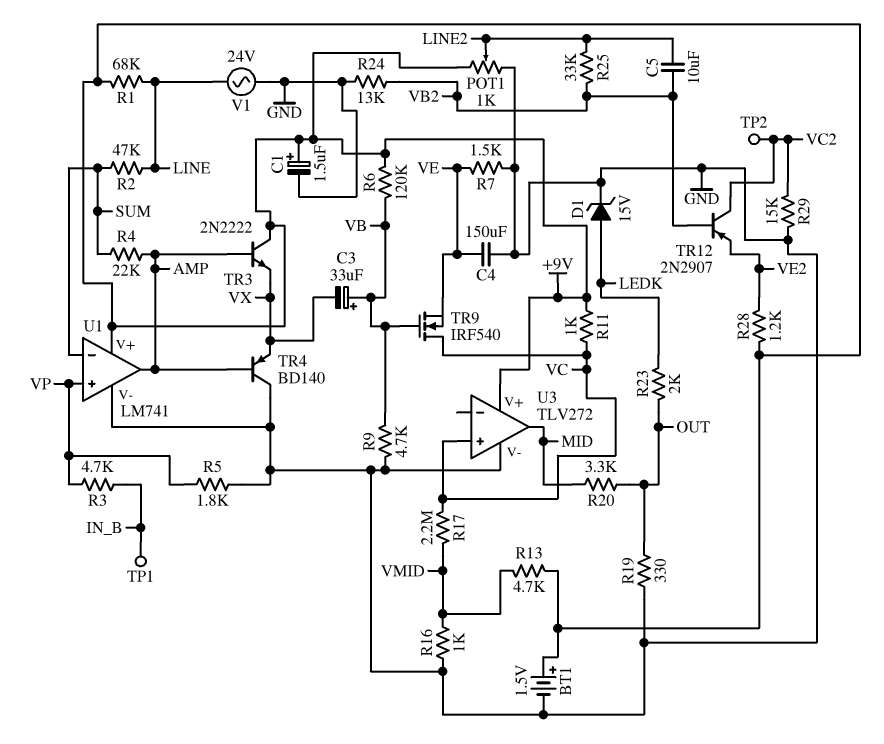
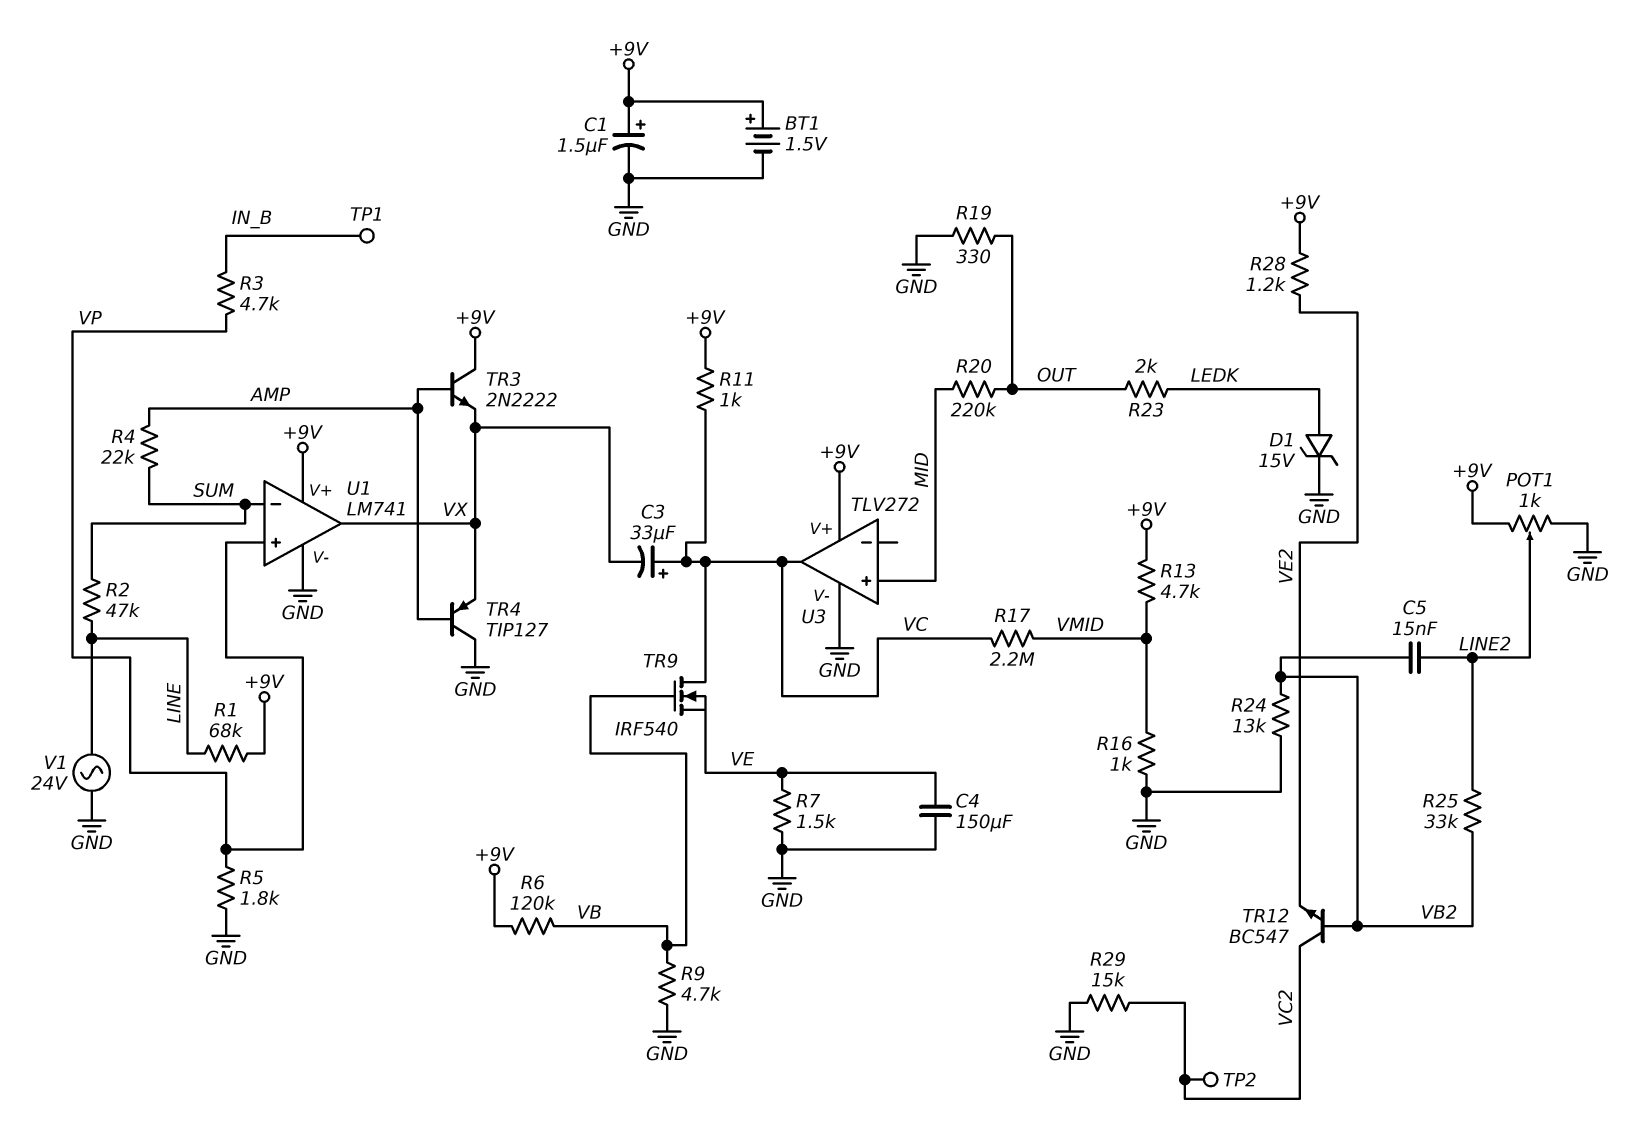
C3: 33uF (plus VB, minus VX) -> 33uF (plus VC, minus VX)
C5: 10uF (LINE2, VB2) -> 15nF (LINE2, VB2)
R20: 3.3k (MID, OUT) -> 220k (MID, OUT)
TR4: PNP BD140 (B AMP, C GND, E VX) -> PNP TIP127 (B AMP, C GND, E VX)
TR12: PNP 2N2907 (B VB2, C VC2, E VE2) -> NPN BC547 (B VB2, C VC2, E VE2)
U1 pin out: AMP -> VX
U3 pin in+: VC -> MID
U3 pin out: MID -> VC

